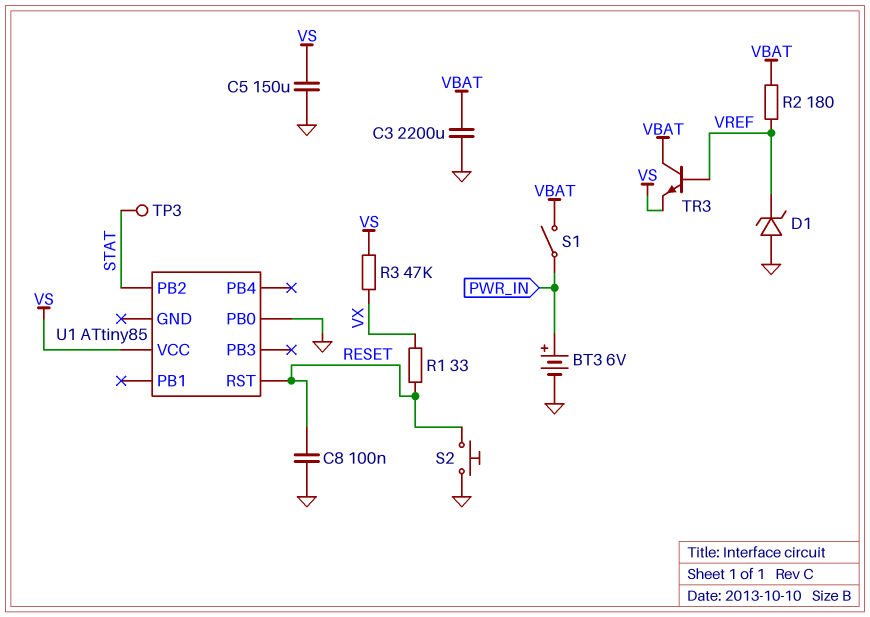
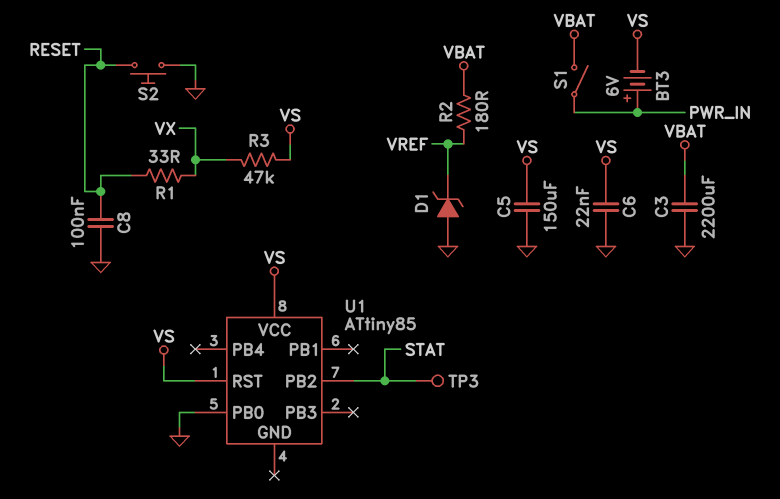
BT3: 6V (plus PWR_IN, minus GND) -> 6V (plus PWR_IN, minus VS)
C6: none -> 22nF (GND, VS)
TR3: NPN (B VREF, C VBAT, E VS) -> none
U1 pin RST: RESET -> VS

